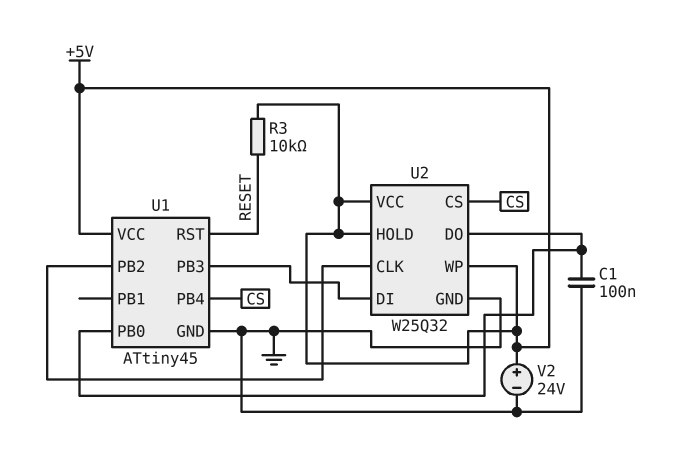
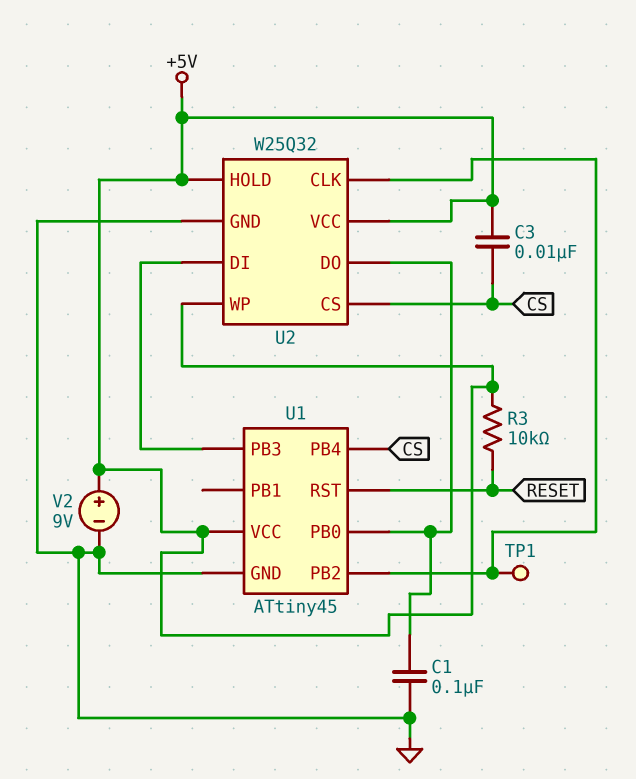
C3: none -> 10nF (+5V, CS)
TP1: none -> test point (U1/PB2)
V2: 24V (plus +5V, minus GND) -> 9V (plus +5V, minus GND)

